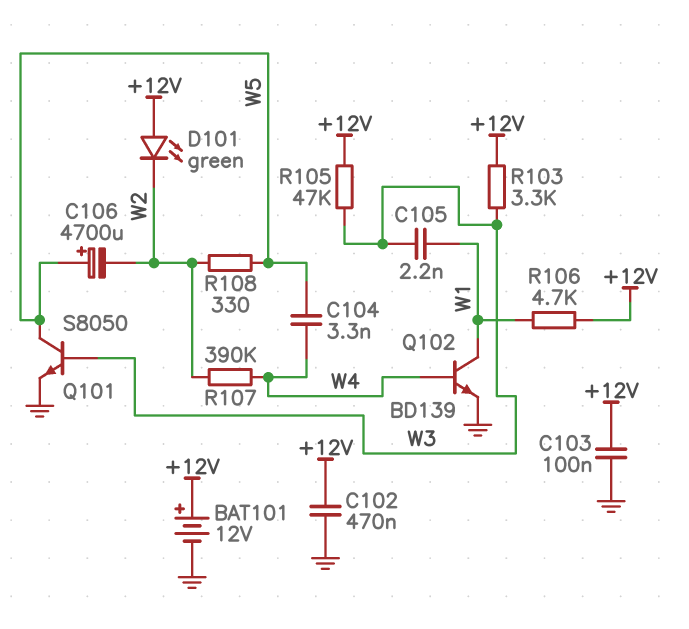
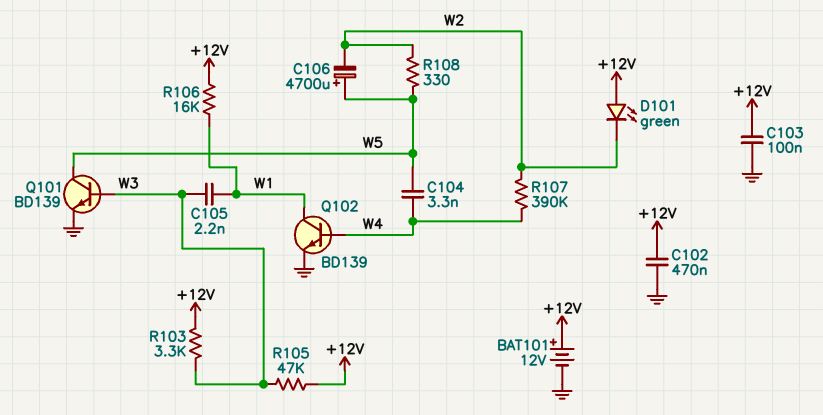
Q101: NPN S8050 (B W3, C W5, E GND) -> NPN BD139 (B W3, C W5, E GND)
R106: 4.7k (+12V, W1) -> 16k (+12V, W1)

